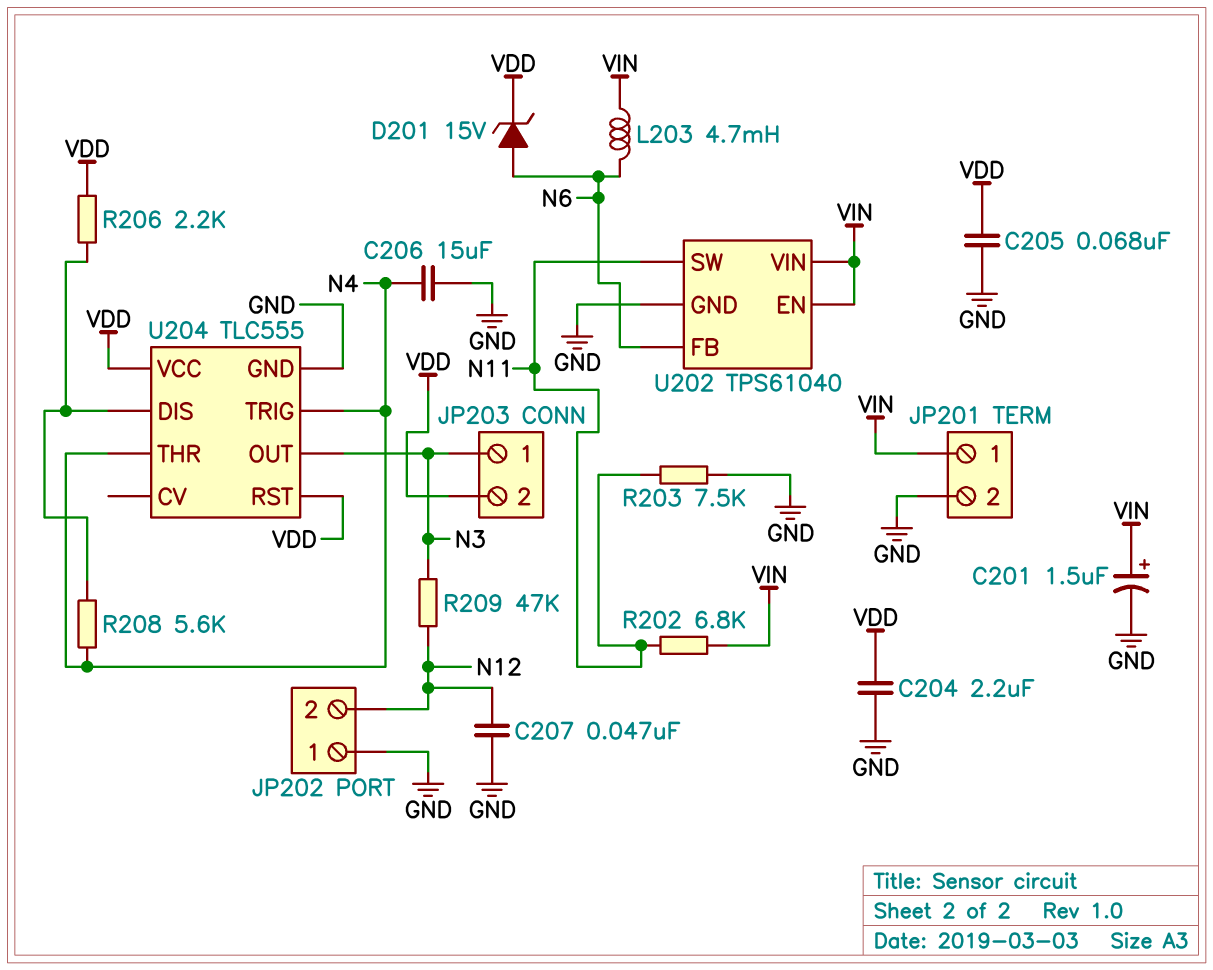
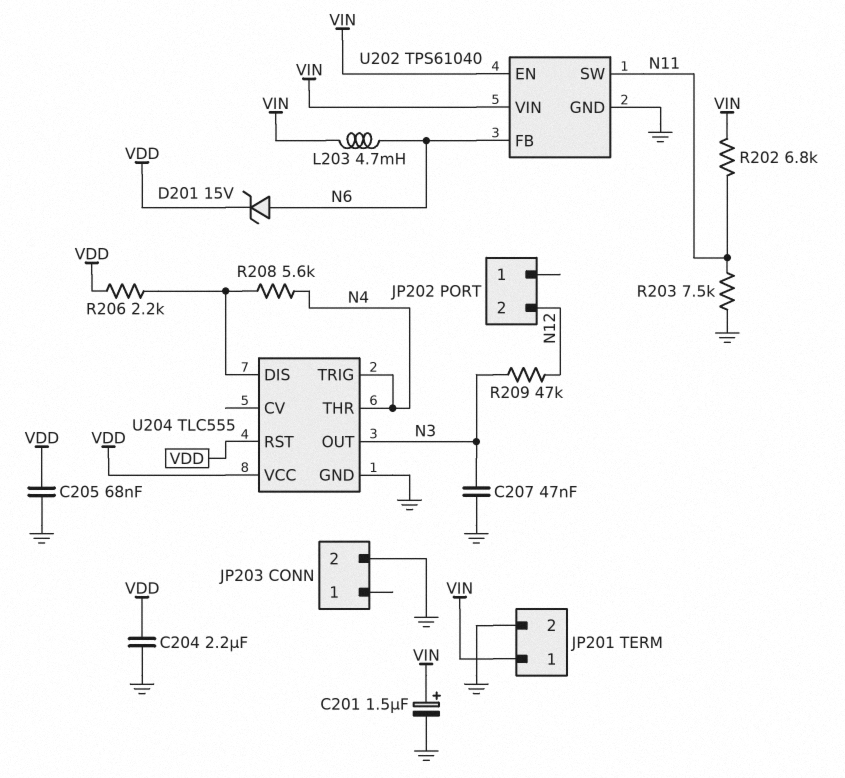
C206: 15uF (GND, N4) -> none
C207: 47nF (GND, N12) -> 47nF (GND, N3)
JP202 pin 1: GND -> none
JP203 pin 1: N3 -> none
JP203 pin 2: VDD -> GND

